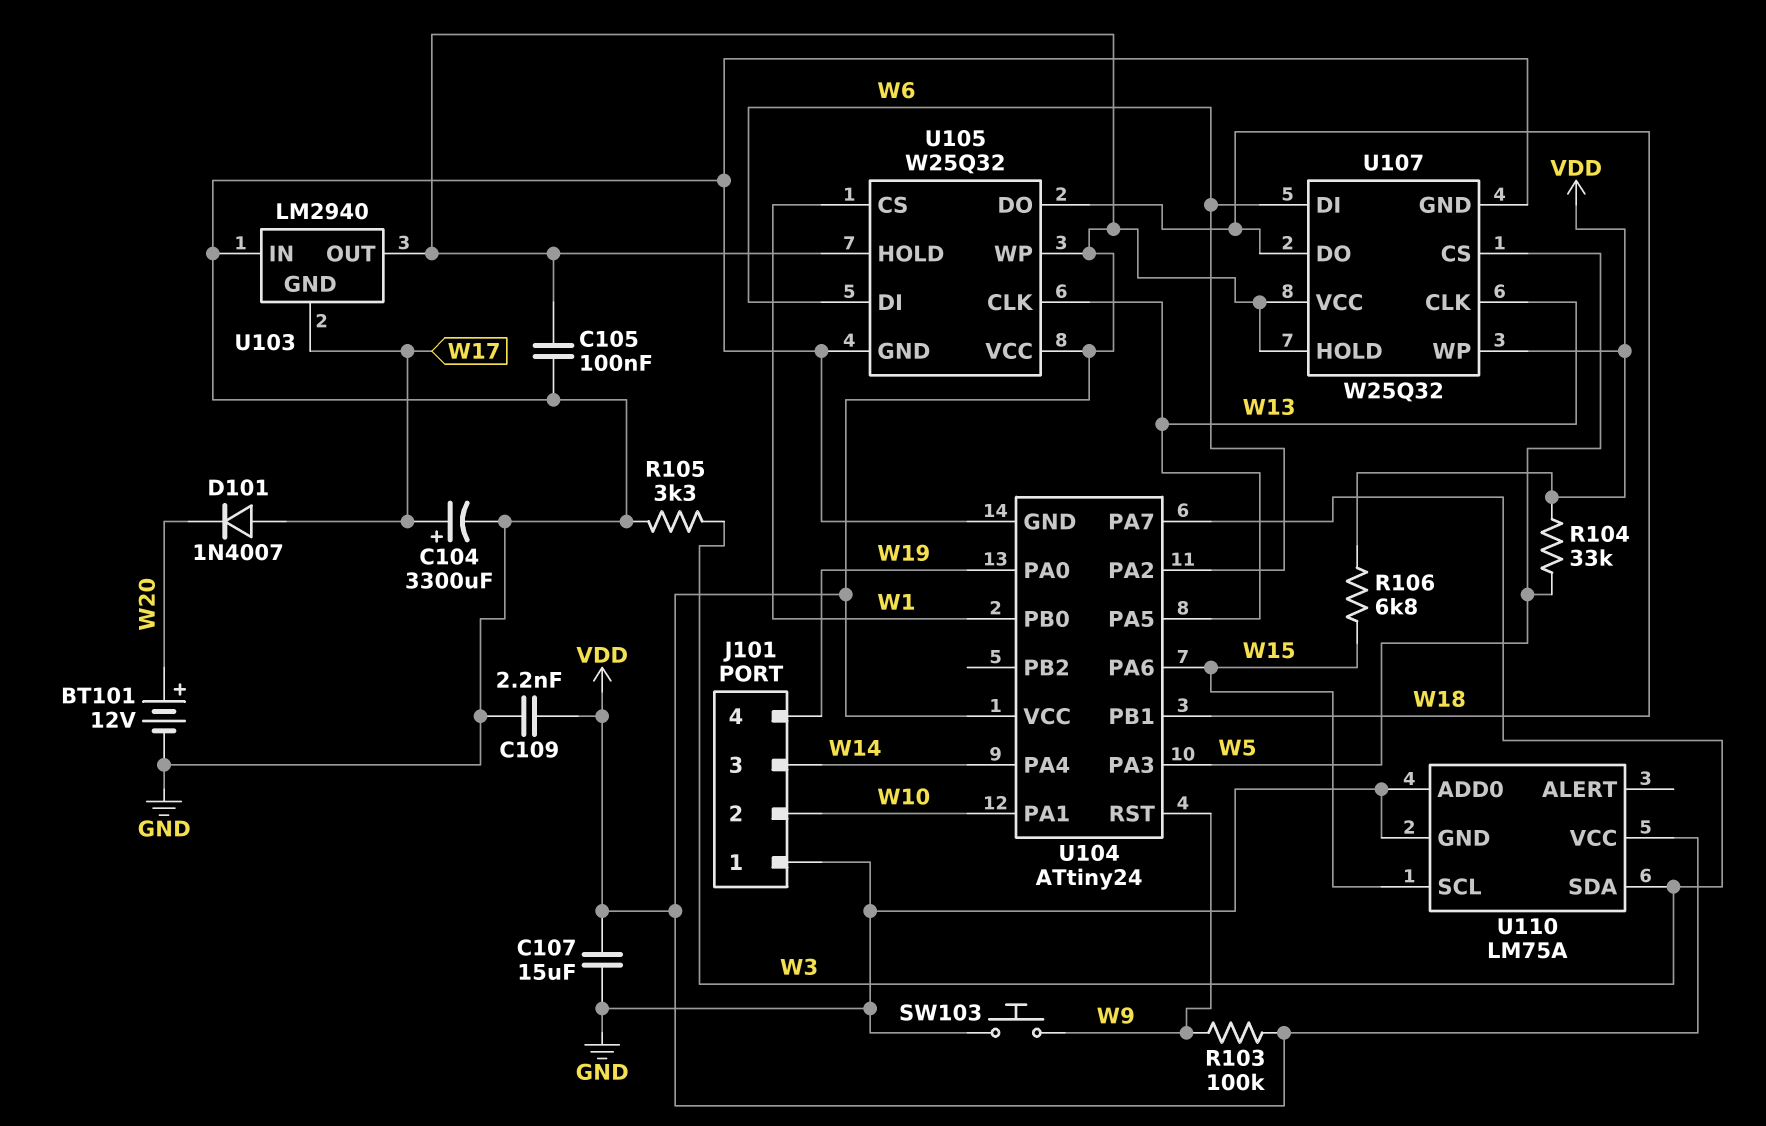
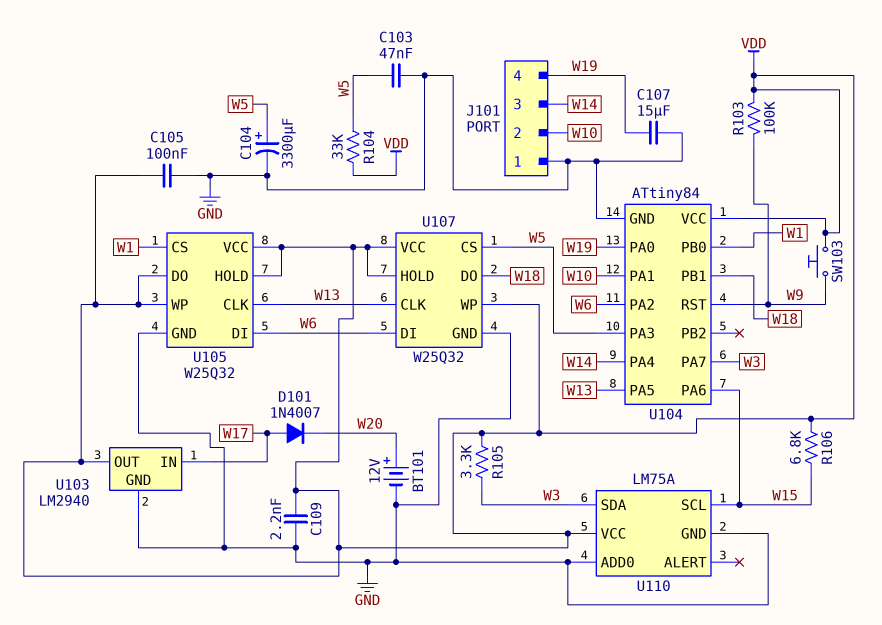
C103: none -> 47nF (GND, W5)
C104: 3300uF (plus W17, minus GND) -> 3300uF (plus W5, minus GND)
C107: 15uF (GND, VDD) -> 15uF (GND, W19)
R105: 3.3k (GND, W3) -> 3.3k (VDD, W3)
SW103: button (GND, W9) -> button (VDD, W9)
U103 pin GND: W17 -> GND
U103 pin IN: GND -> W17
U104: ATtiny24 -> ATtiny84
U105 pin DO: W18 -> VDD

